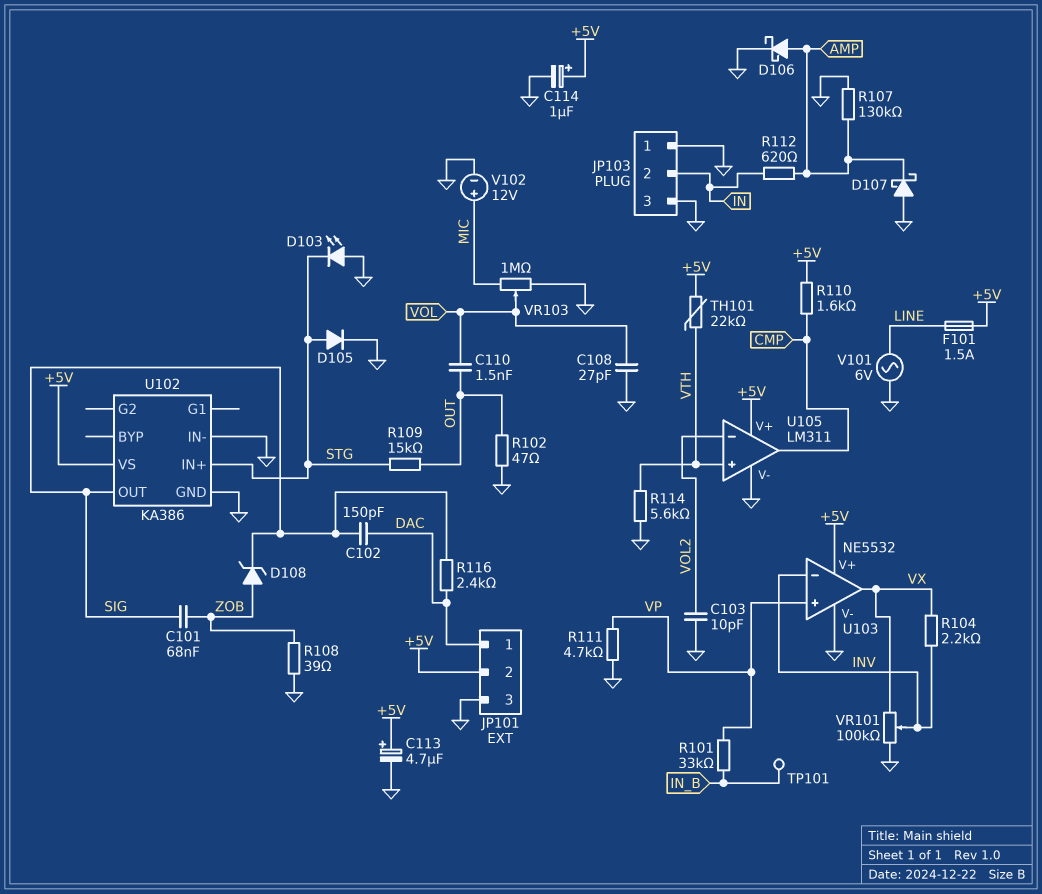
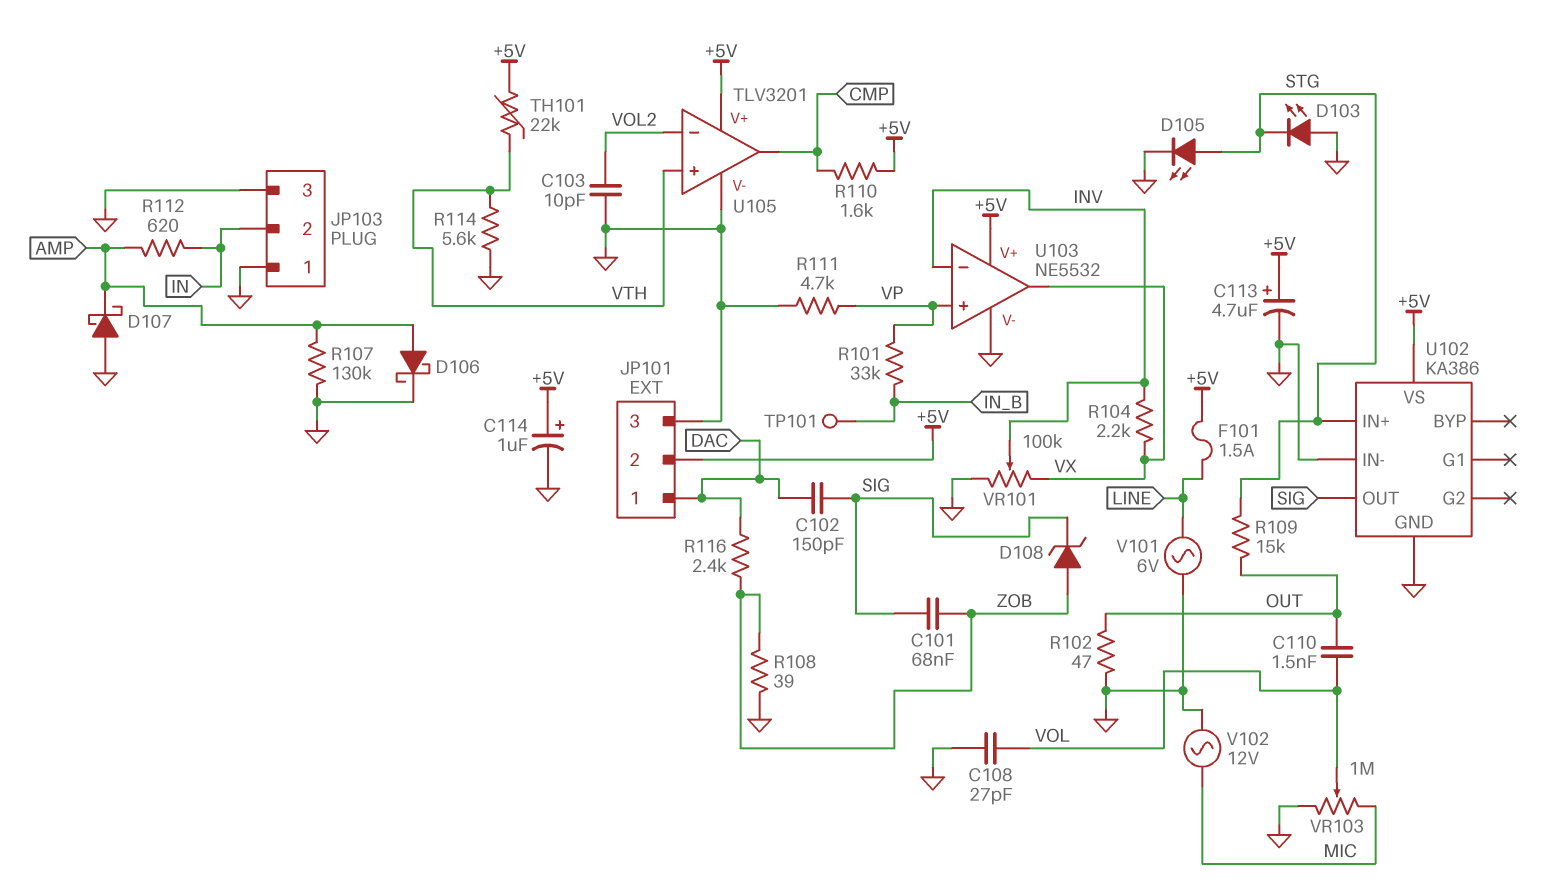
D105: diode (A STG, K GND) -> LED (A STG, K GND)
R116: 2.4k (DAC, SIG) -> 2.4k (DAC, ZOB)
U105: LM311 -> TLV3201
V102: 12V (plus MIC, minus GND) -> AC 12V (GND, MIC)

